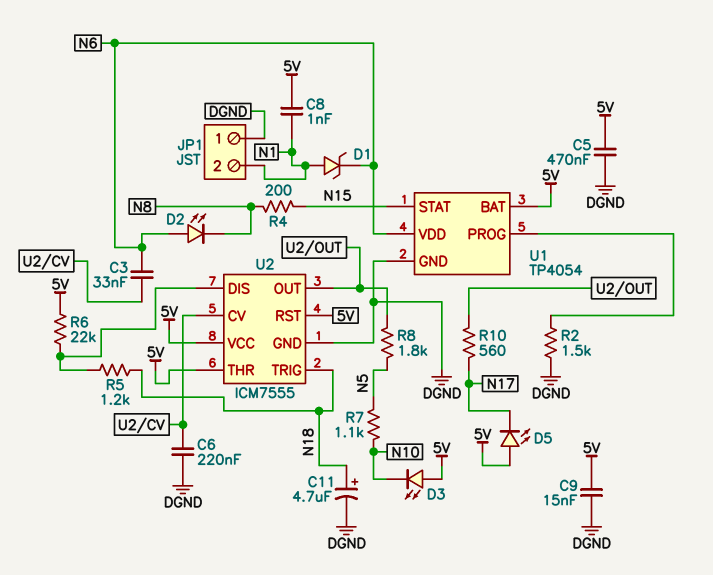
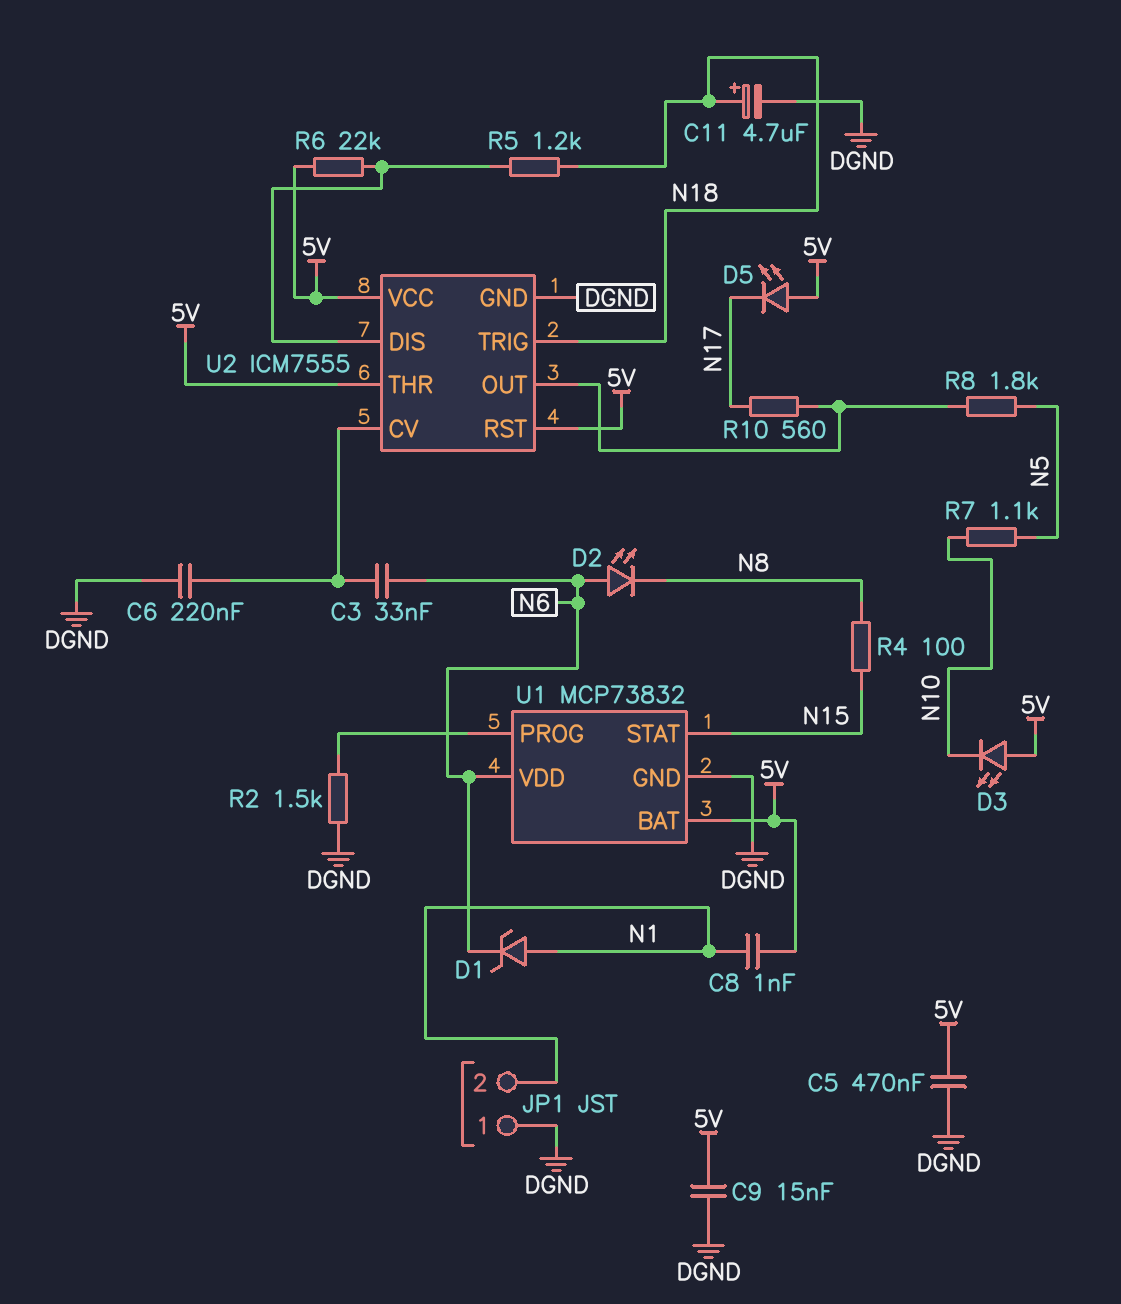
R4: 200 (N8, N15) -> 100 (N8, N15)
U1: TP4054 -> MCP73832

